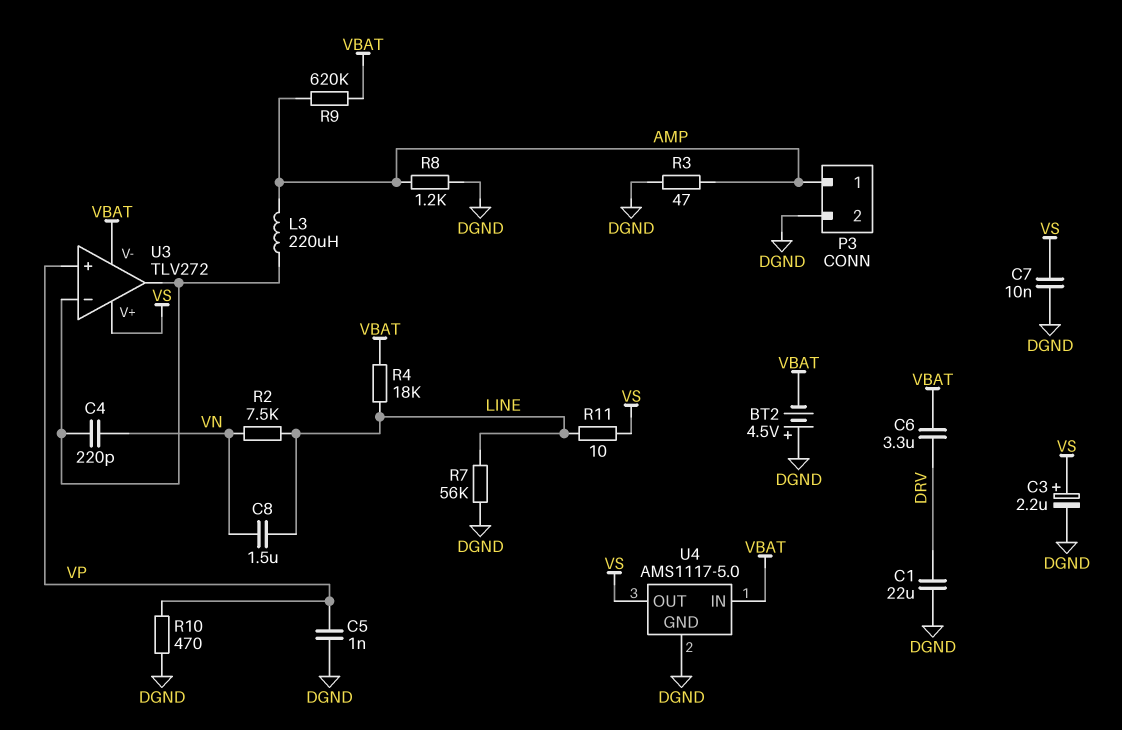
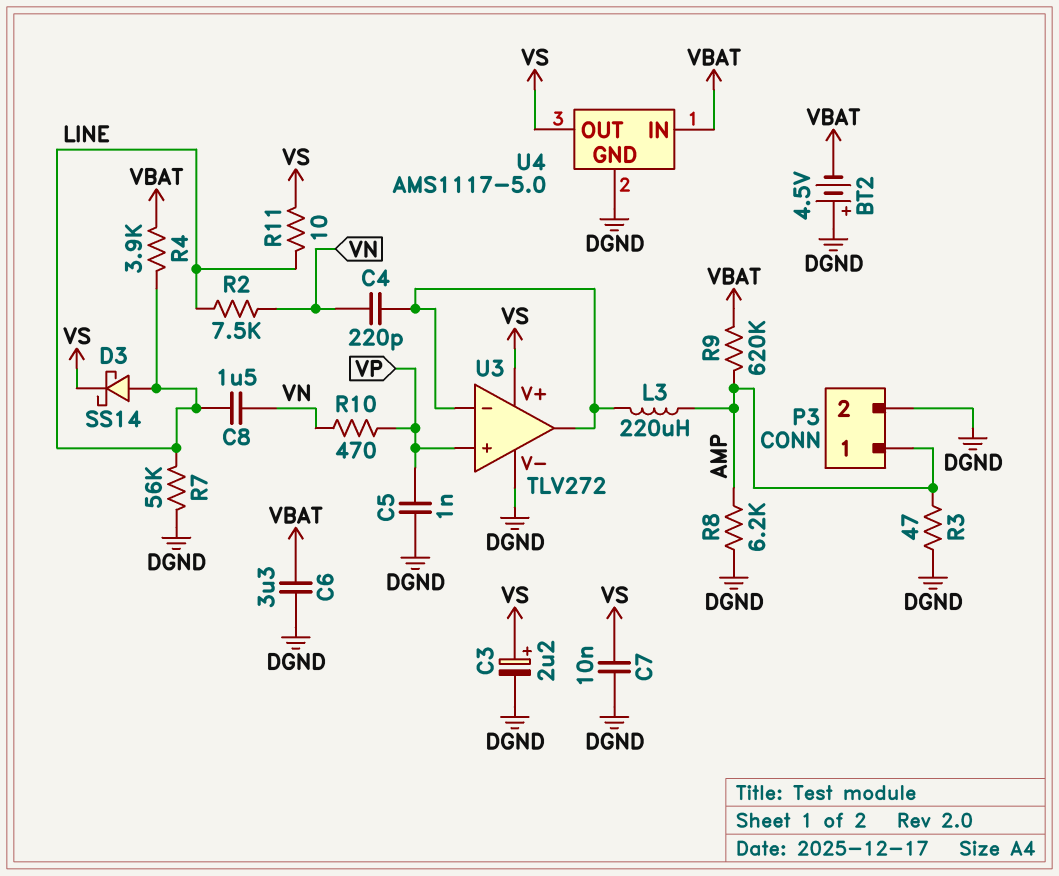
C1: 22uF (DGND, DRV) -> none
C6: 3.3uF (DRV, VBAT) -> 3.3uF (DGND, VBAT)
D3: none -> schottky SS14 (A LINE, K VS)
R4: 18k (LINE, VBAT) -> 3.9k (LINE, VBAT)
R8: 1.2k (AMP, DGND) -> 6.2k (AMP, DGND)
R10: 470 (DGND, VP) -> 470 (VN, VP)
U3 pin V-: VBAT -> DGND

